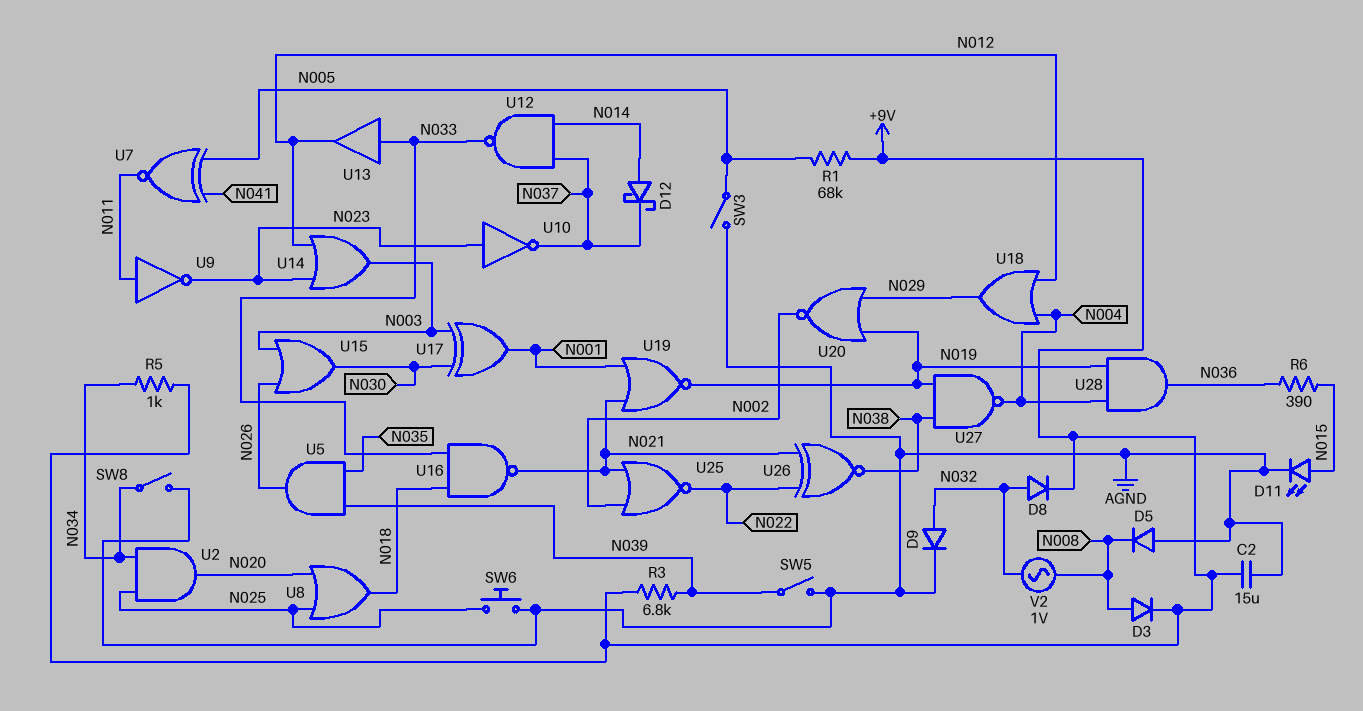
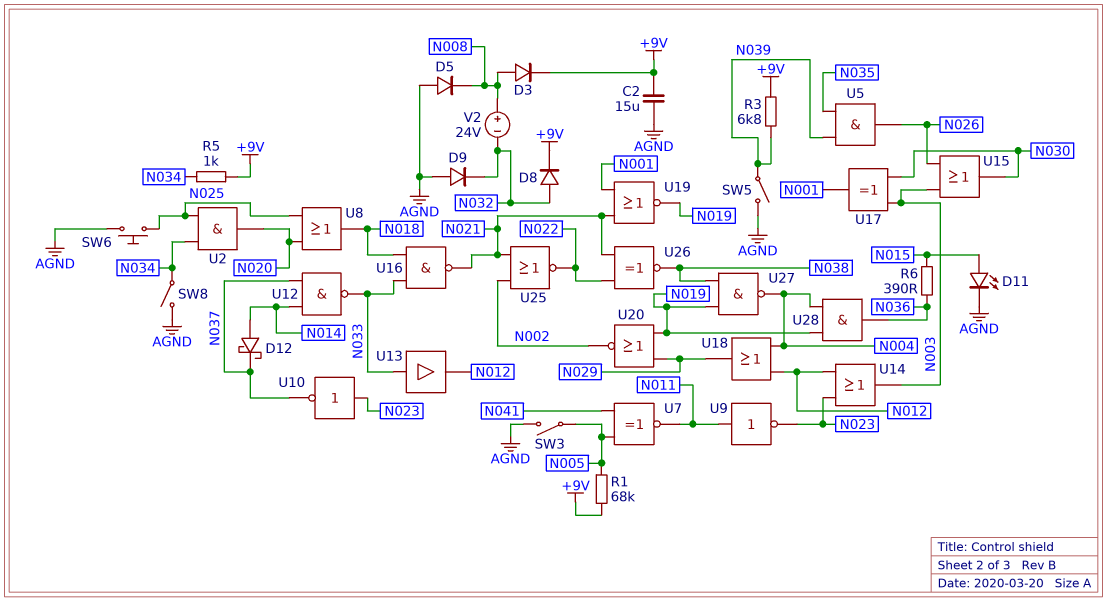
D9: diode (A N032, K AGND) -> diode (A AGND, K N032)
V2: AC 1V (N008, N032) -> 24V (plus N008, minus N032)

